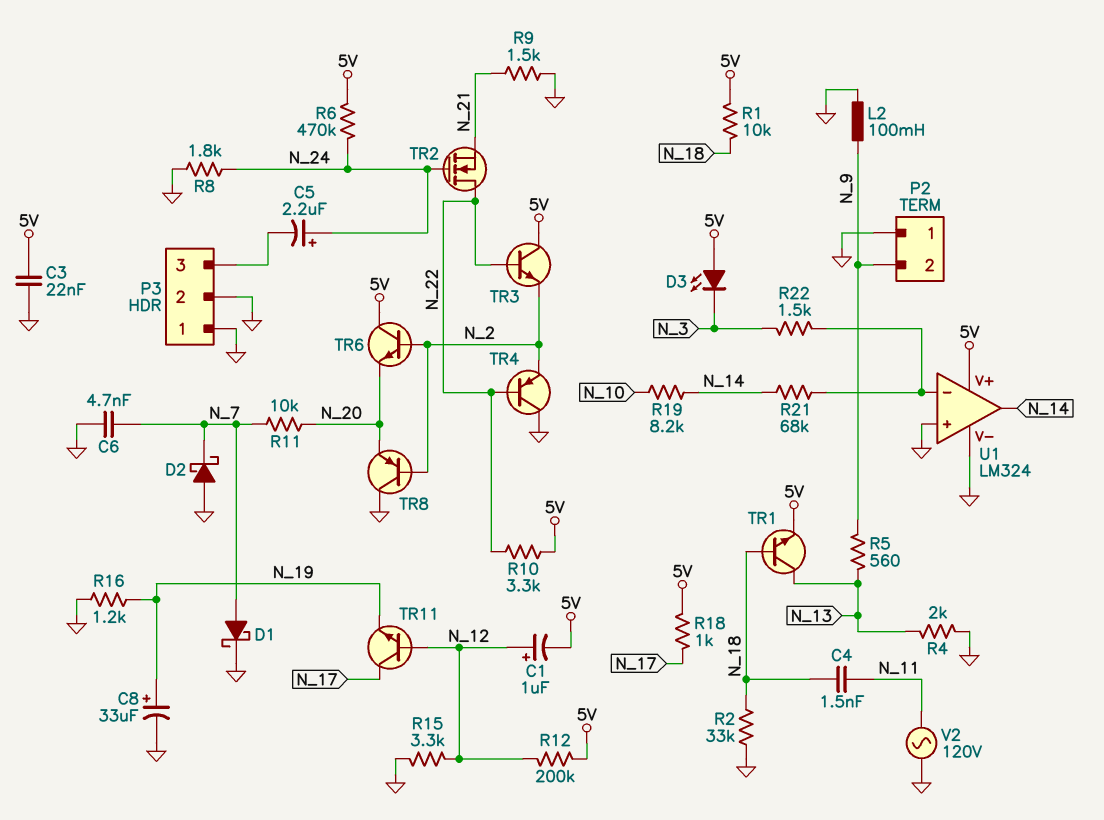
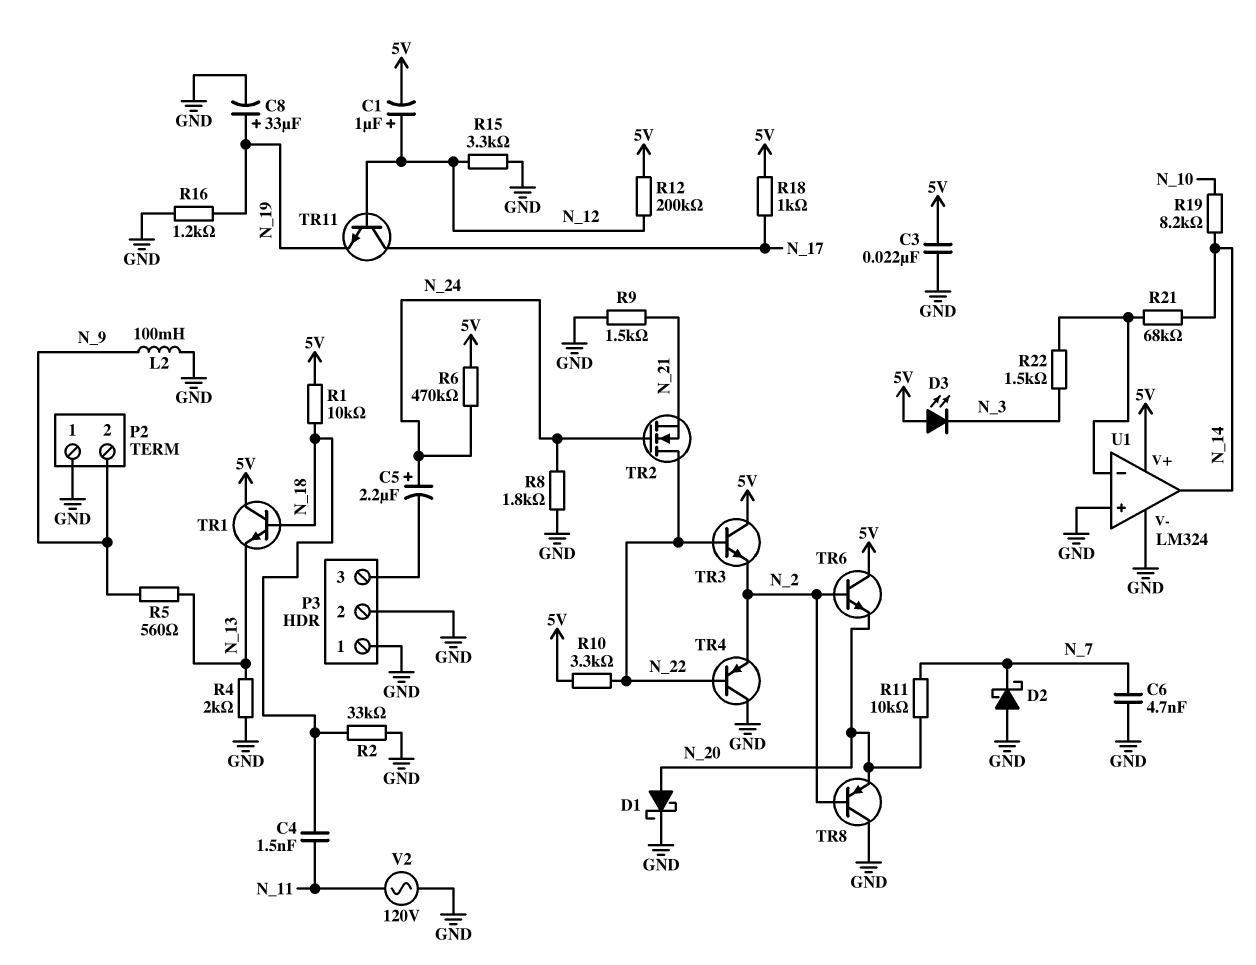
D1: schottky (A N_7, K GND) -> schottky (A N_20, K GND)
TR1: NPN (B N_18, C N_13, E 5V) -> NPN (B N_18, C 5V, E N_13)

